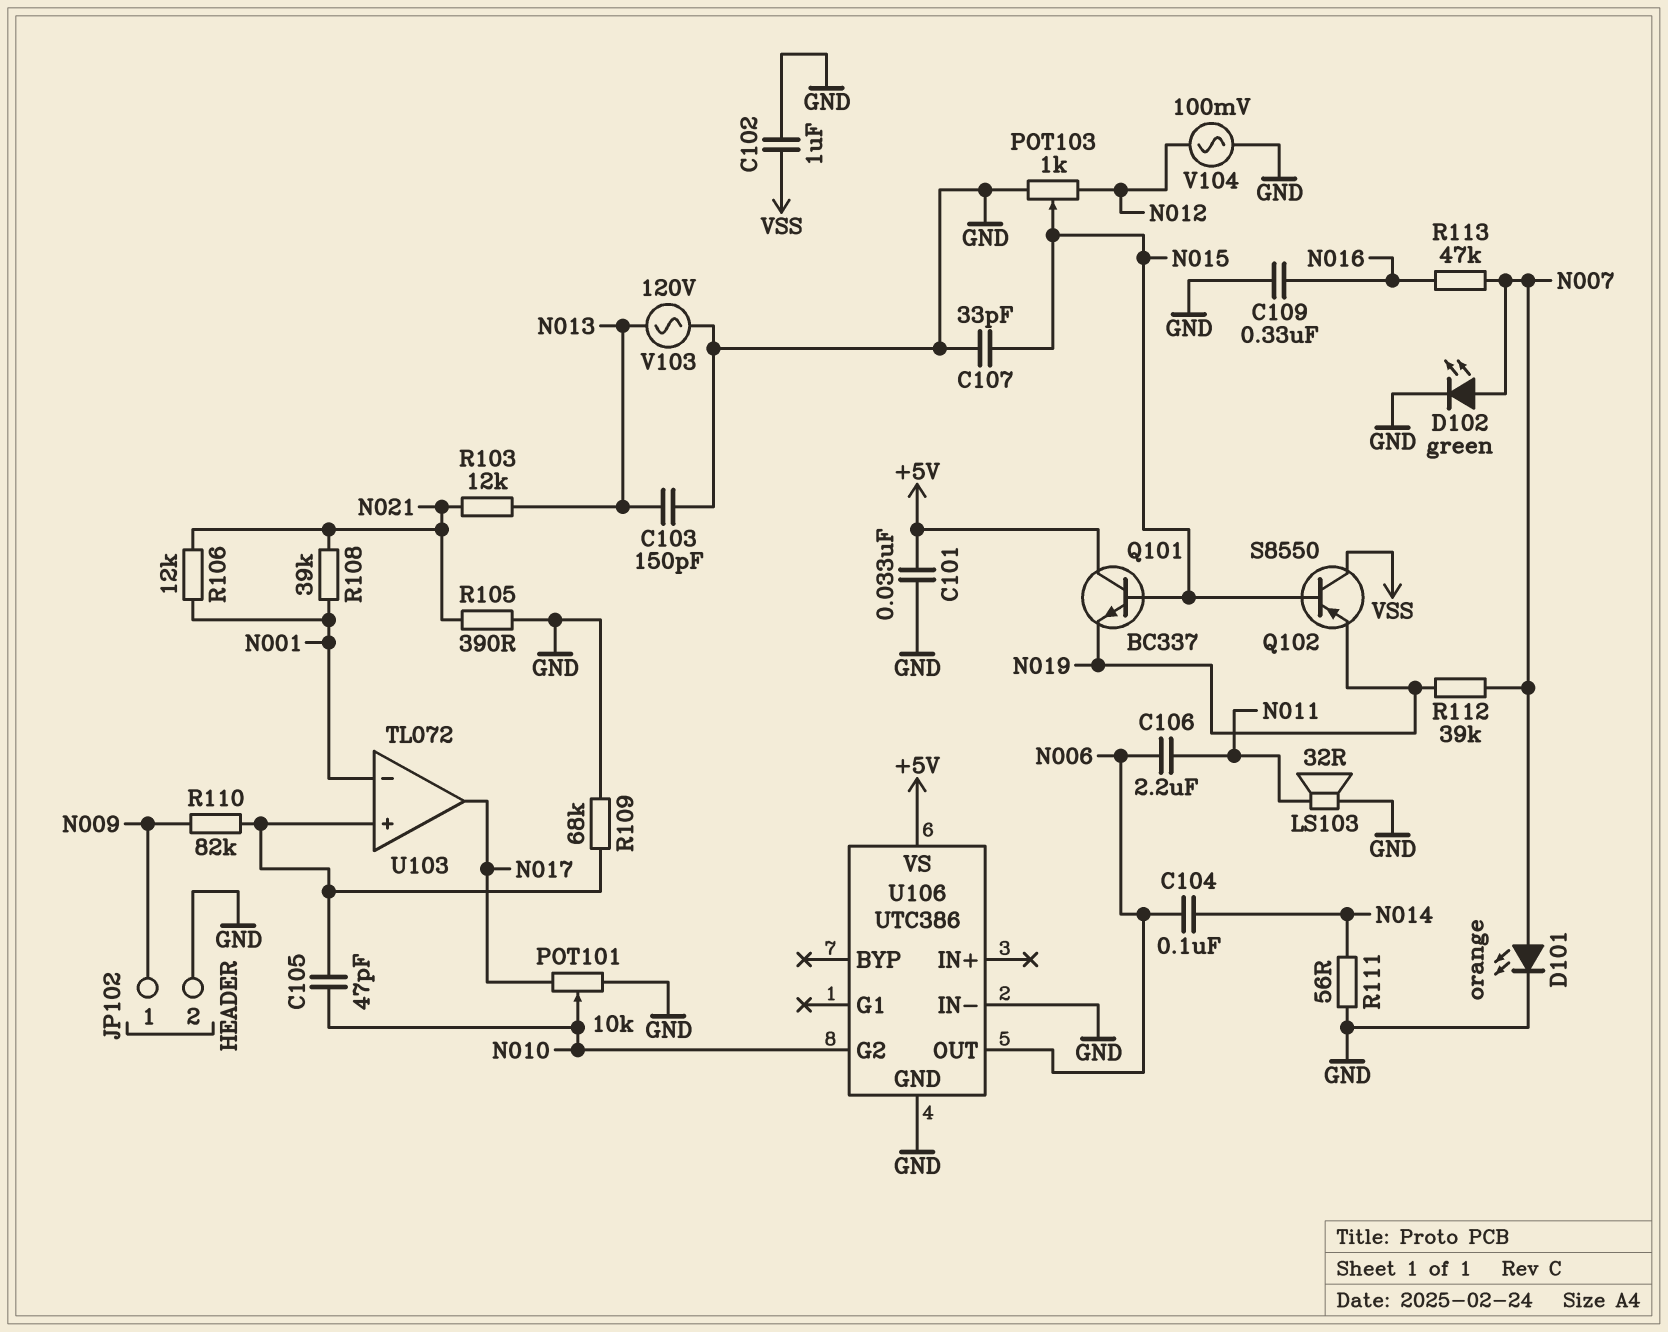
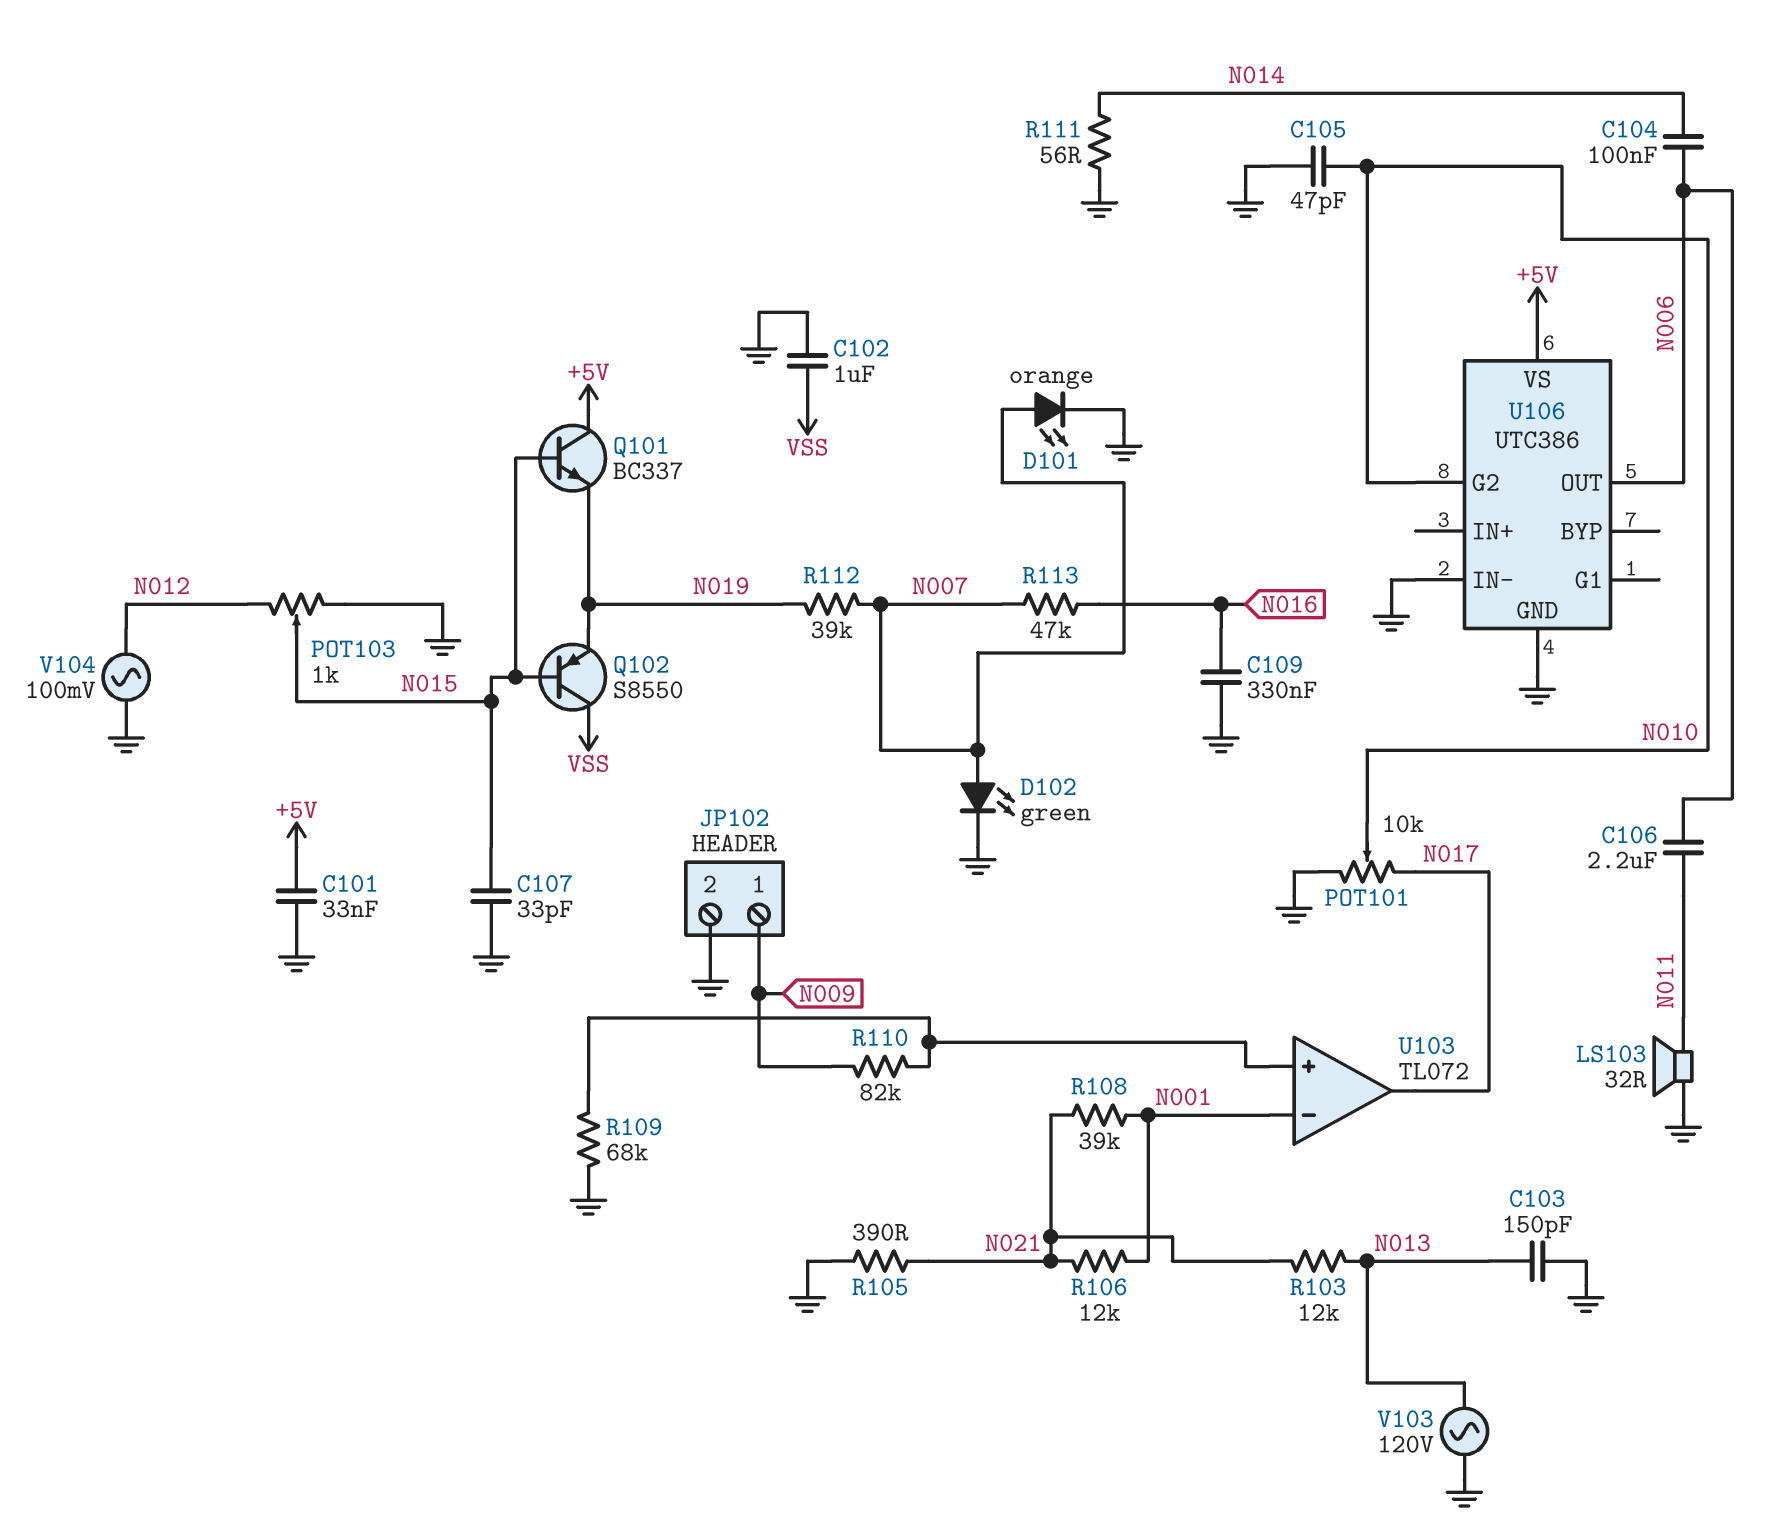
C105: 47pF (N010, U103/in+) -> 47pF (GND, N010)

